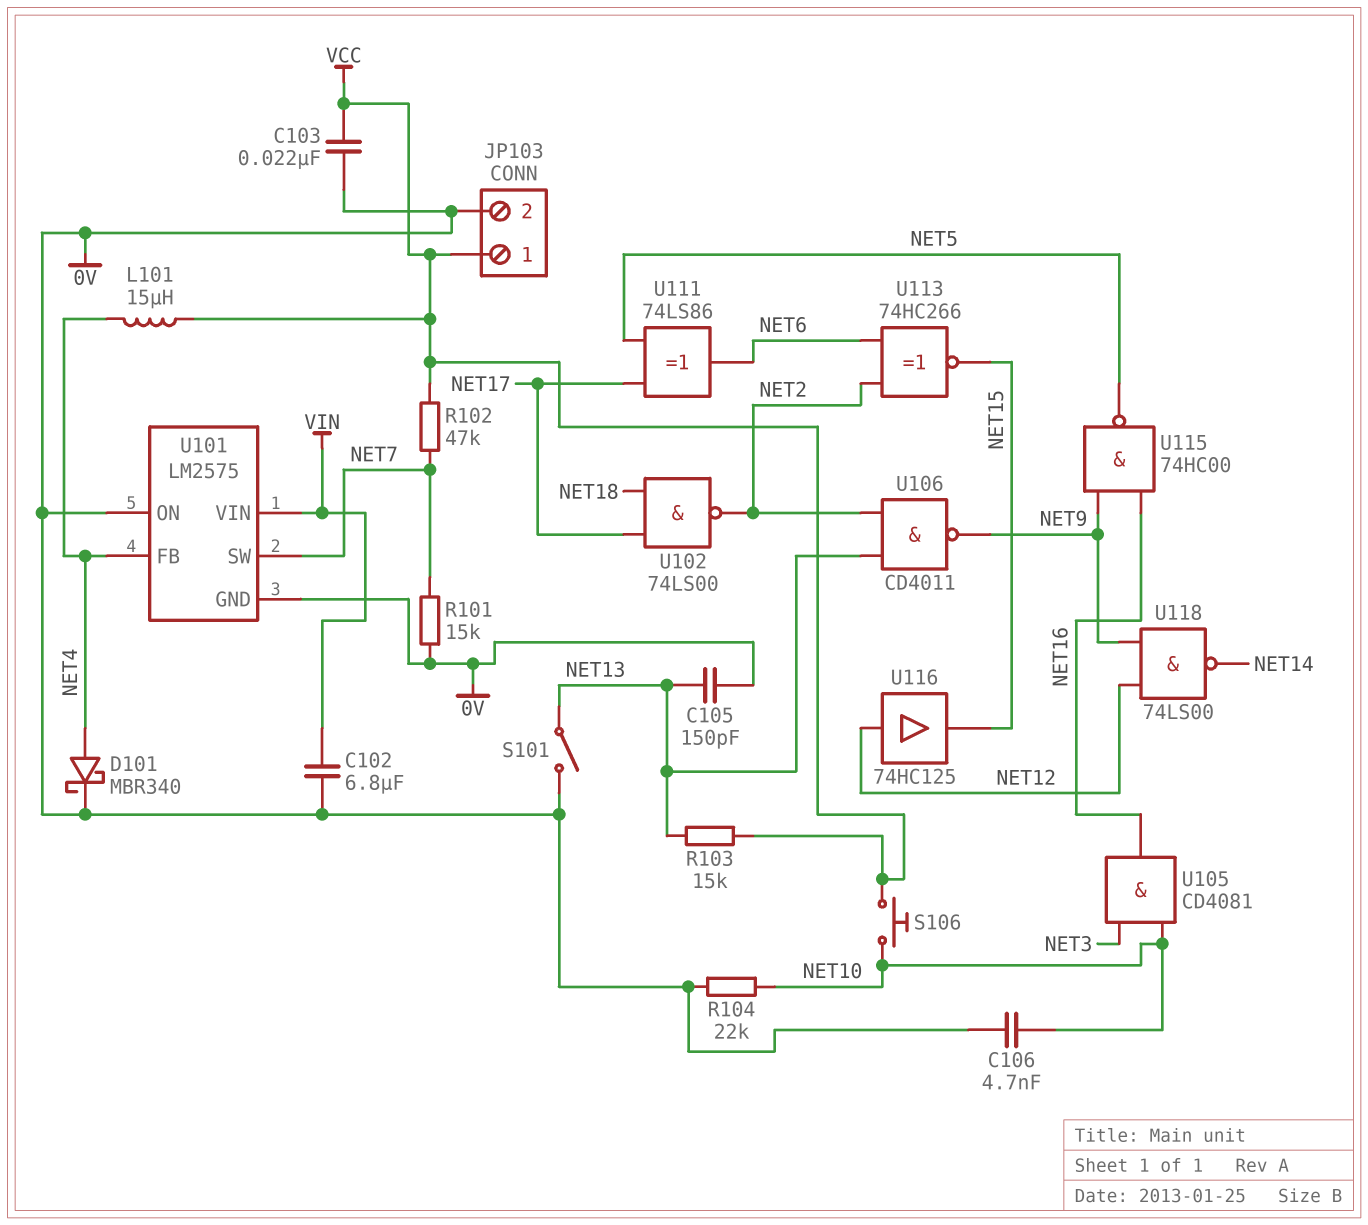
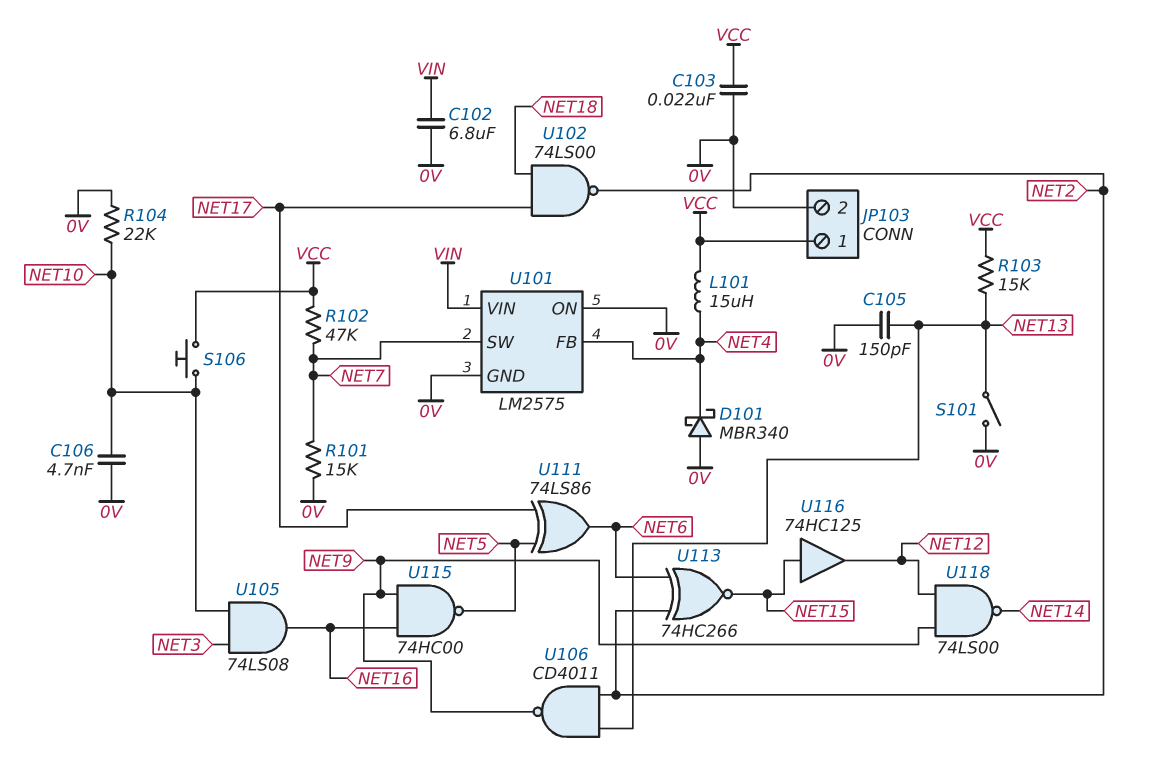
D101: schottky MBR340 (A NET4, K 0V) -> schottky MBR340 (A 0V, K NET4)
U105: AND CD4081 (in NET3, in NET10, out NET16) -> AND 74LS08 (in NET3, in NET10, out NET16)
U116: buffer 74HC125 (in NET12, out NET15) -> buffer 74HC125 (in NET15, out NET12)

